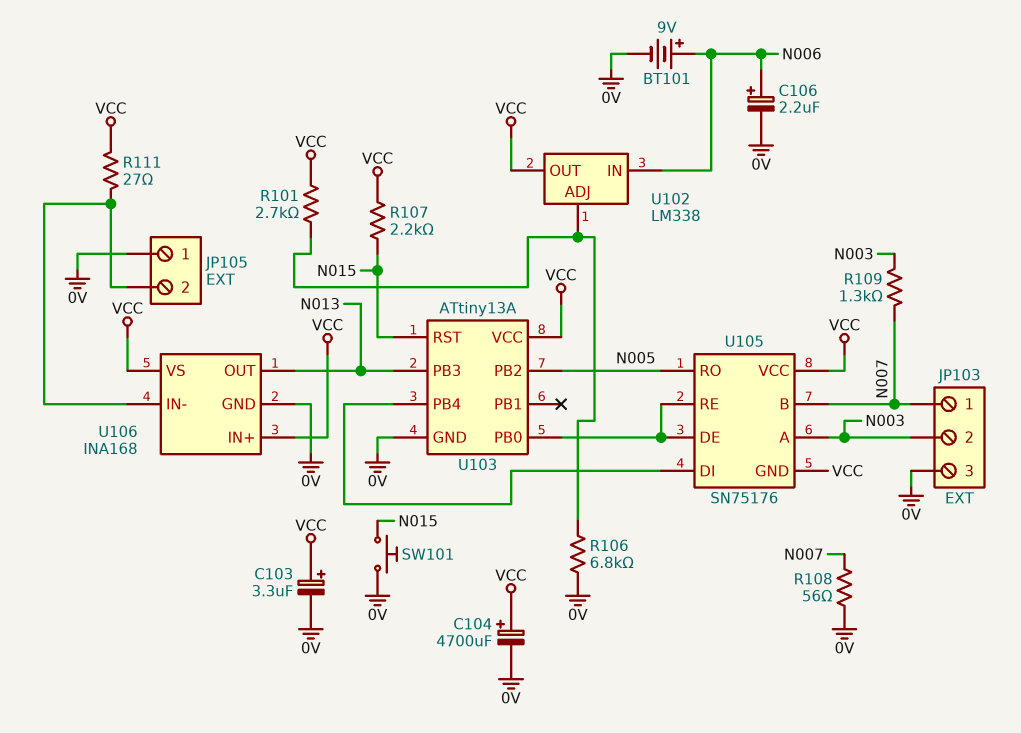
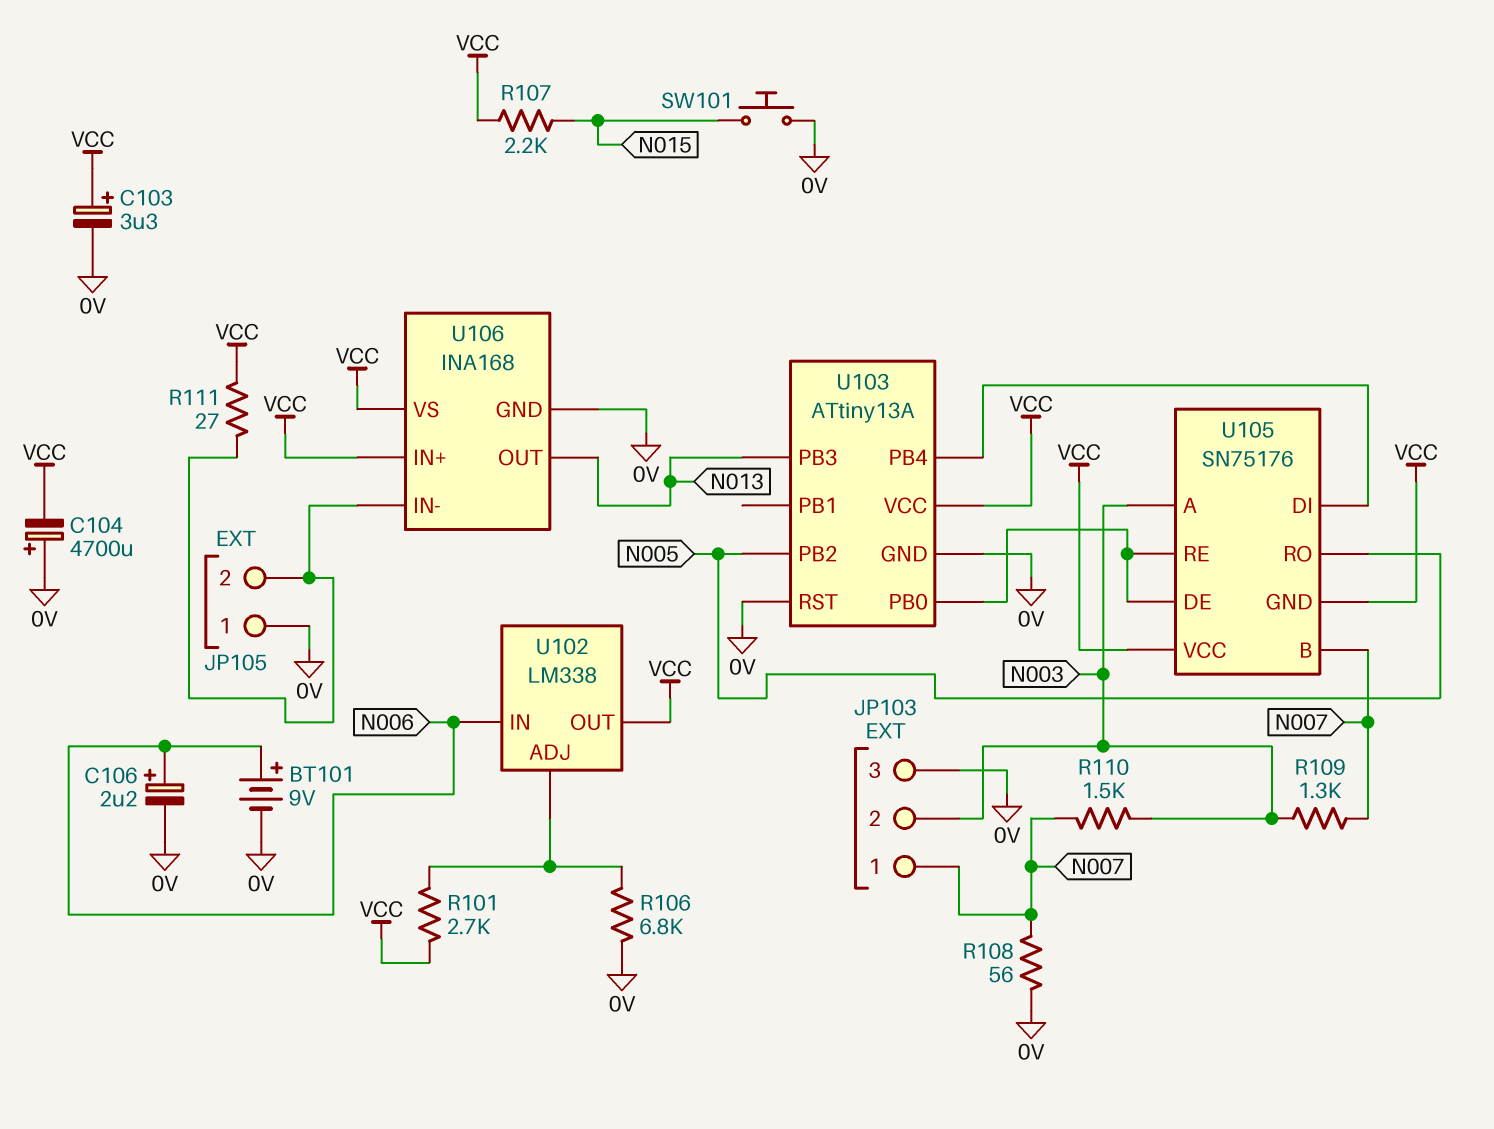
C104: 4700uF (plus VCC, minus 0V) -> 4700uF (plus 0V, minus VCC)
R110: none -> 1.5k (N003, N007)
U103 pin RST: N015 -> 0V

